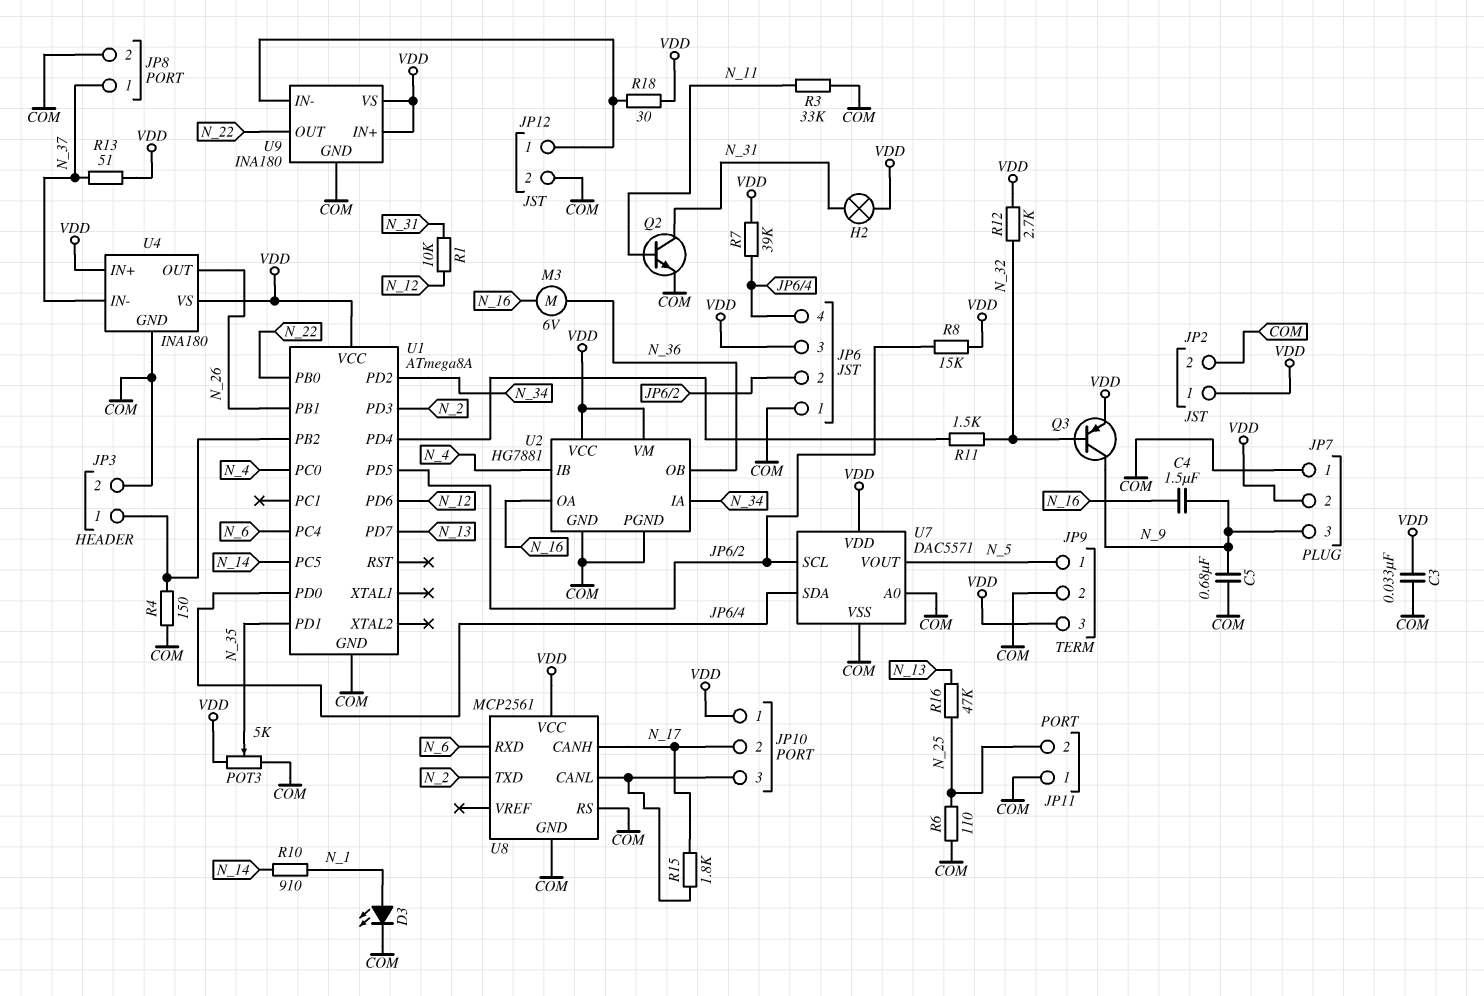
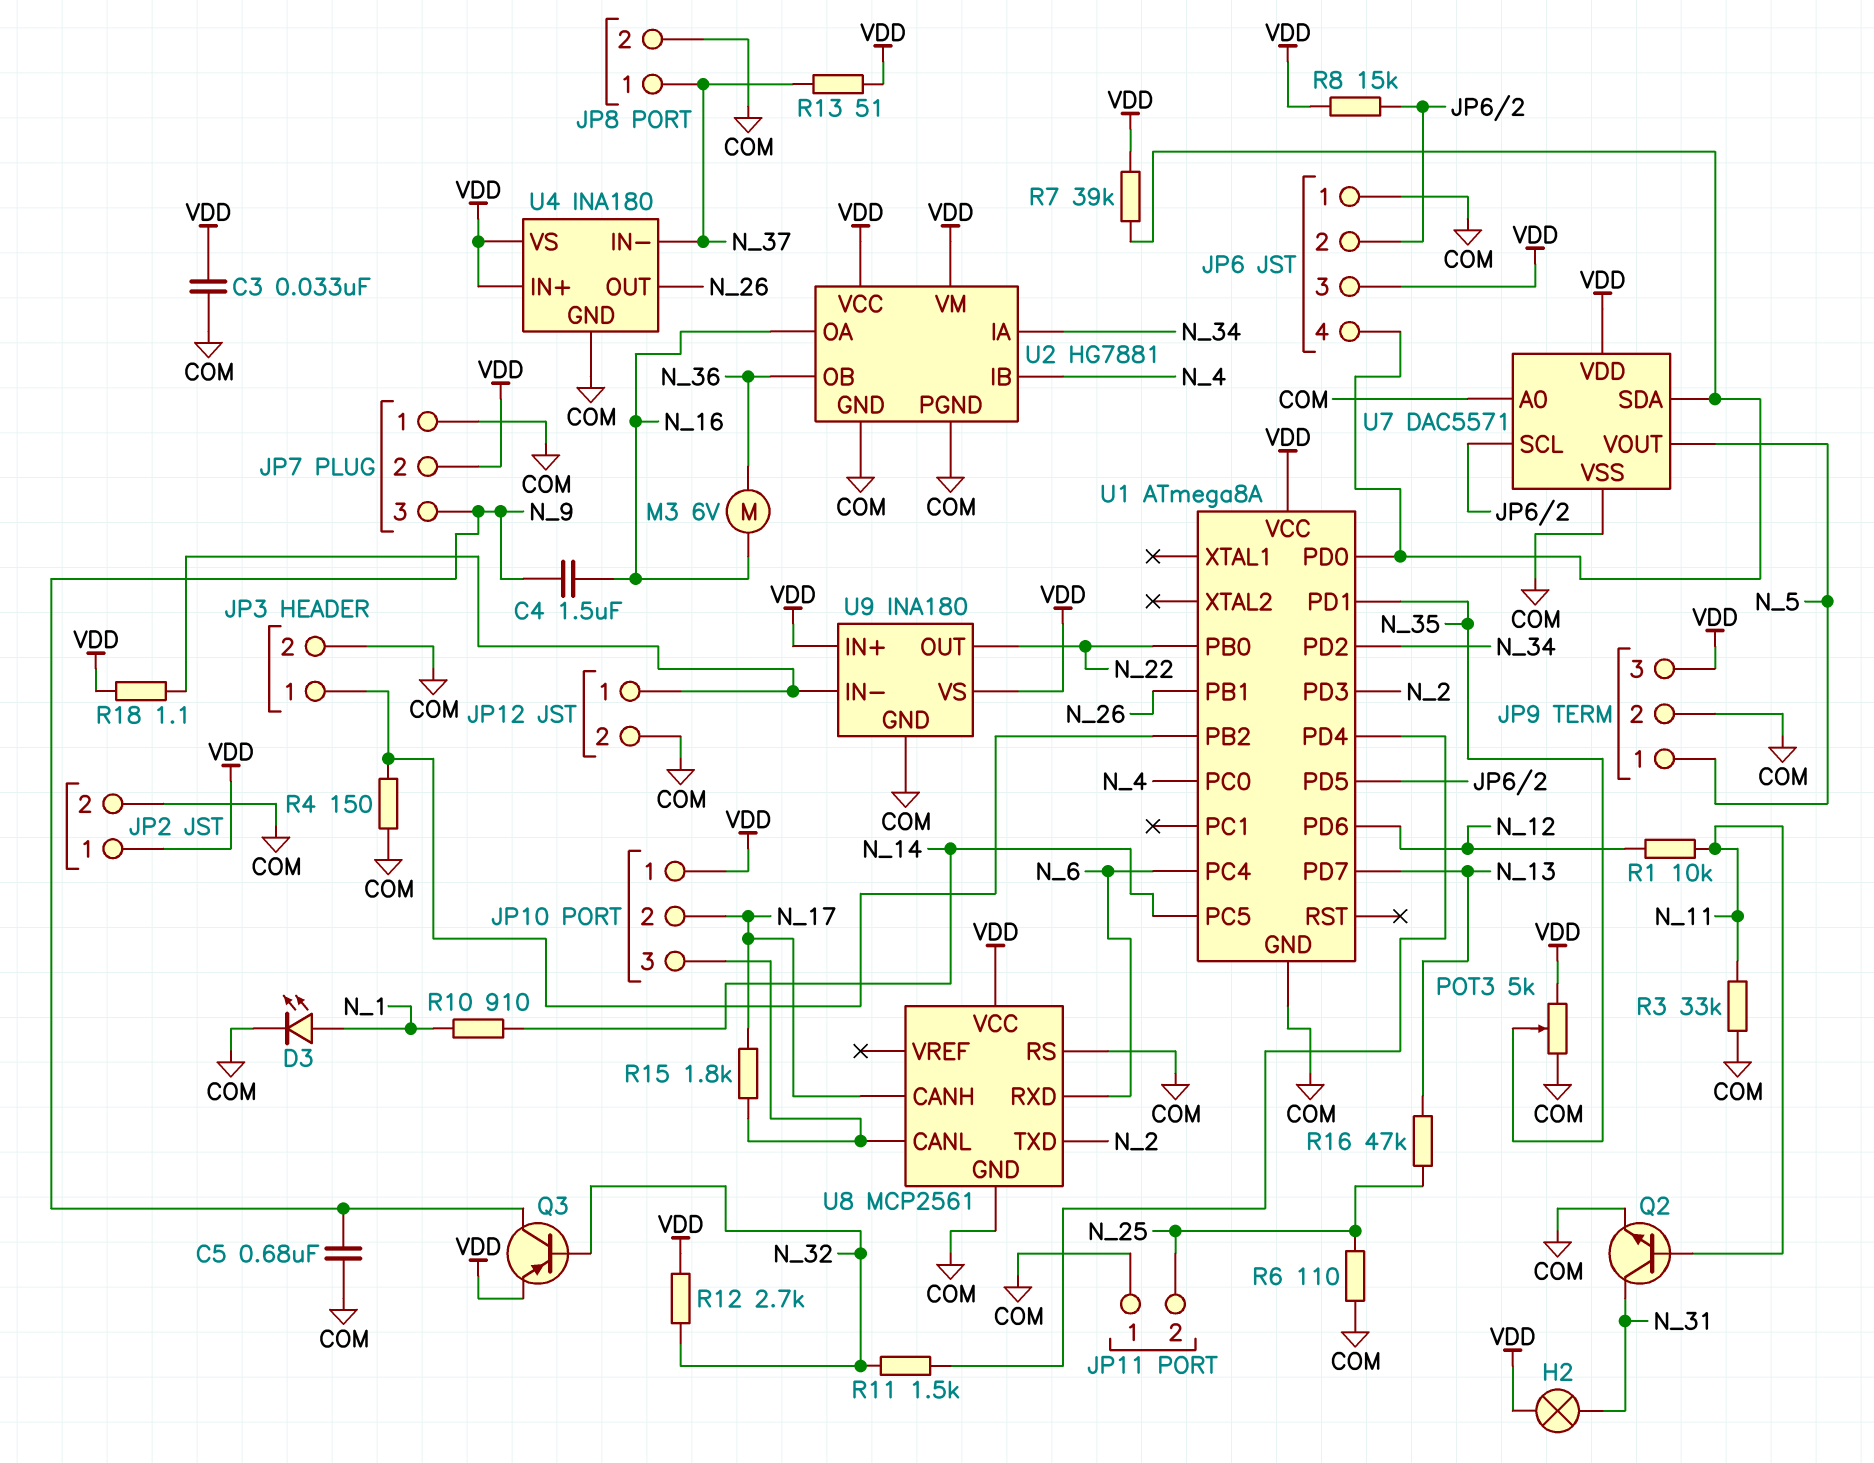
R1: 10k (N_12, N_31) -> 10k (N_11, N_12)
R18: 30 (JP12/1, VDD) -> 1.1 (JP12/1, VDD)

